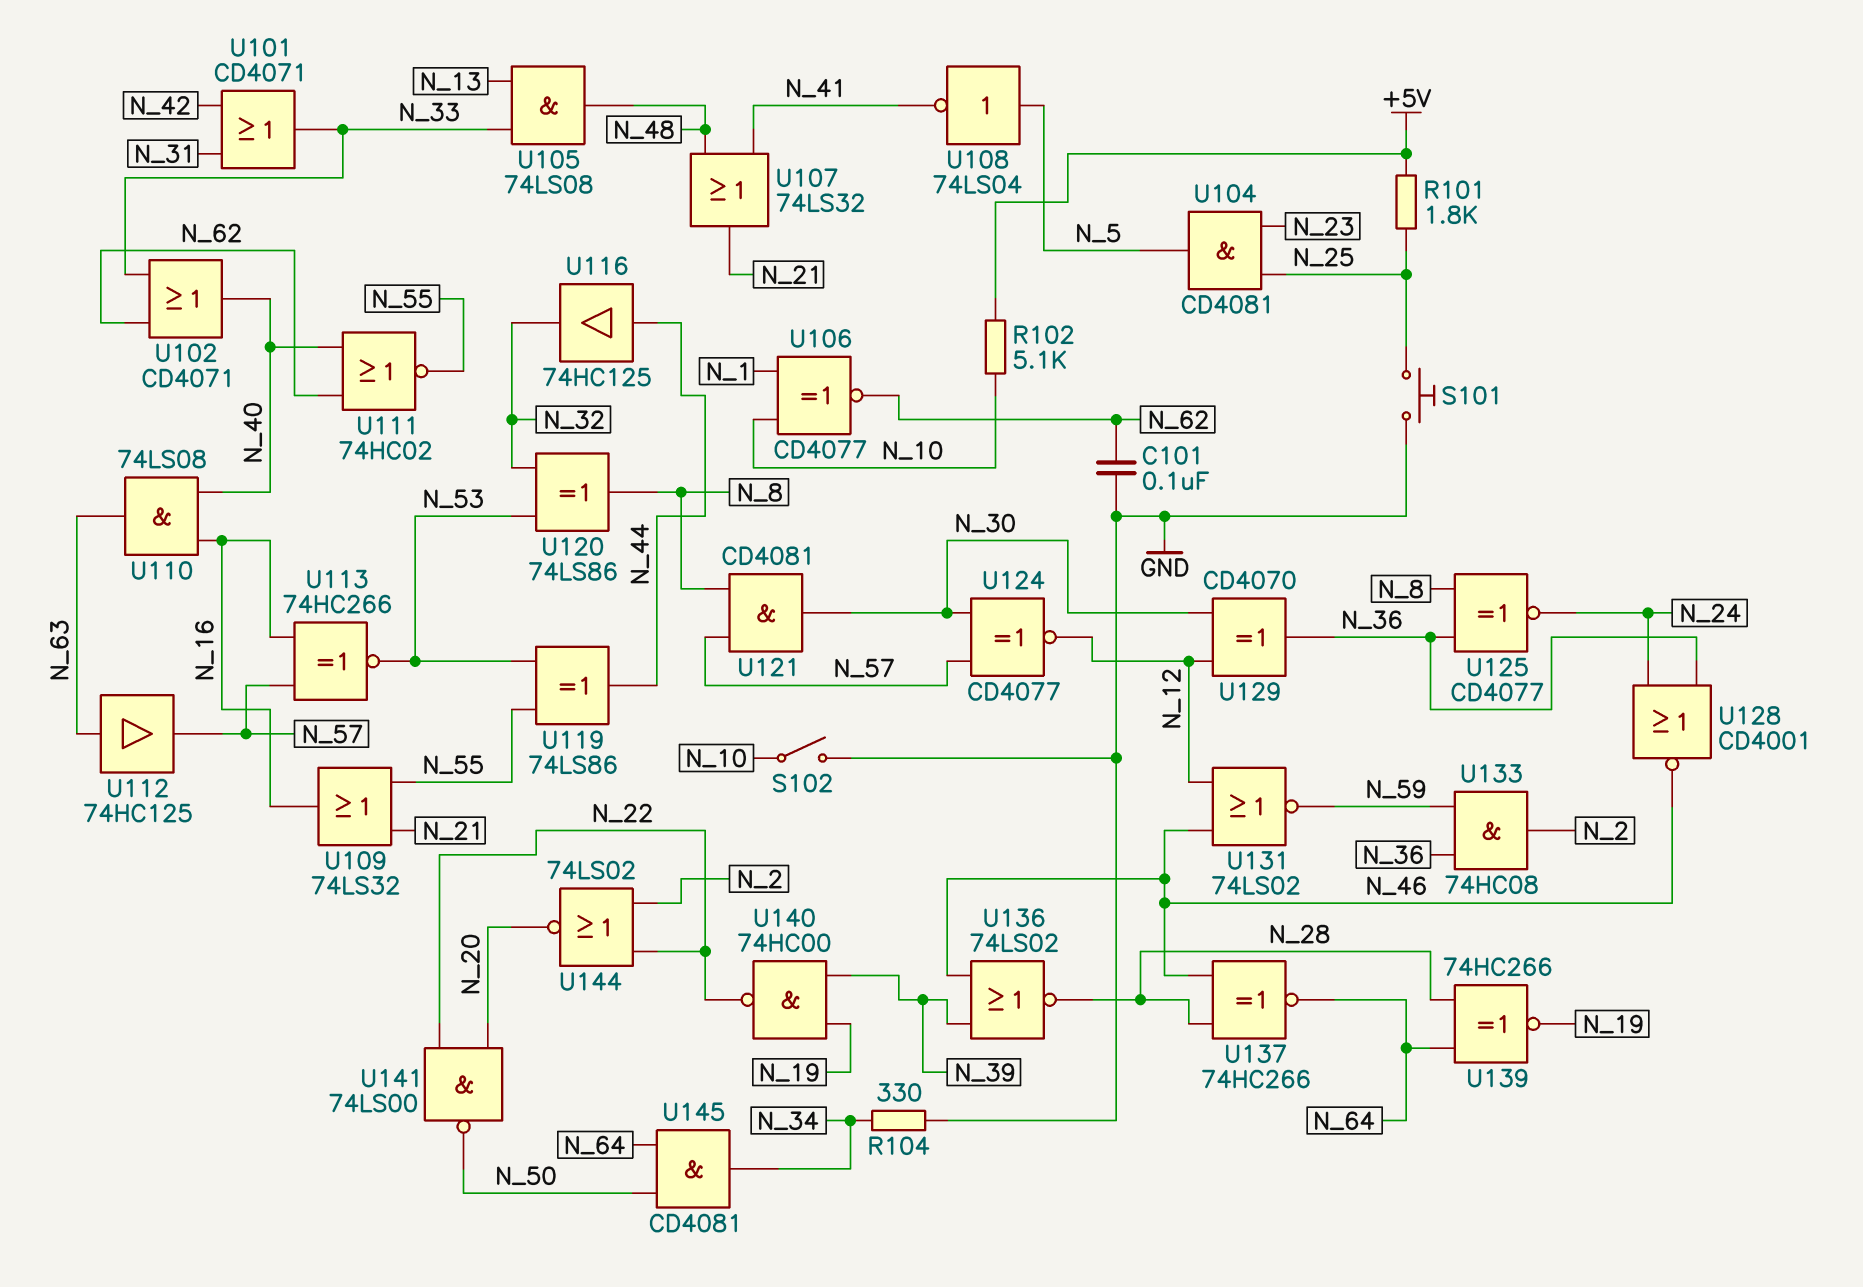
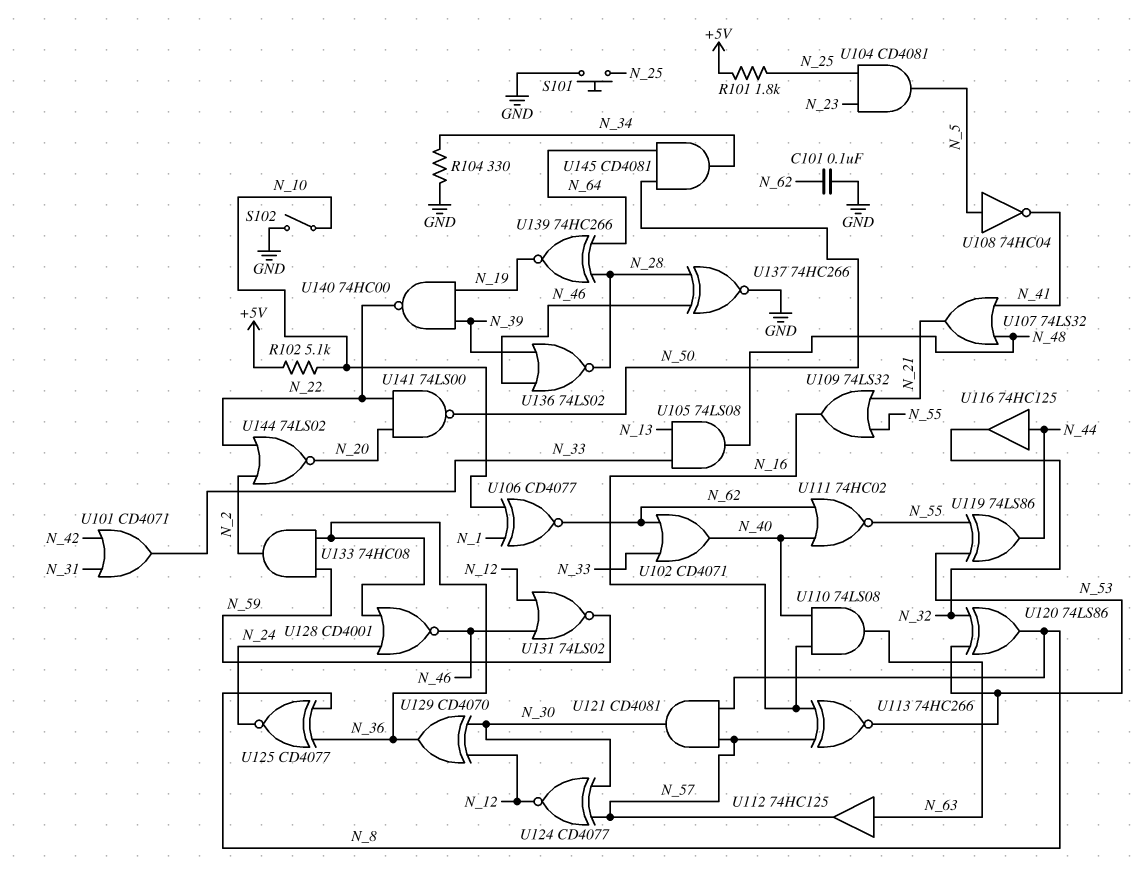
U108: NOT 74LS04 (in N_5, out N_41) -> NOT 74HC04 (in N_5, out N_41)
U137: XNOR 74HC266 (in N_28, in N_46, out N_64) -> XNOR 74HC266 (in N_28, in N_46, out GND)

